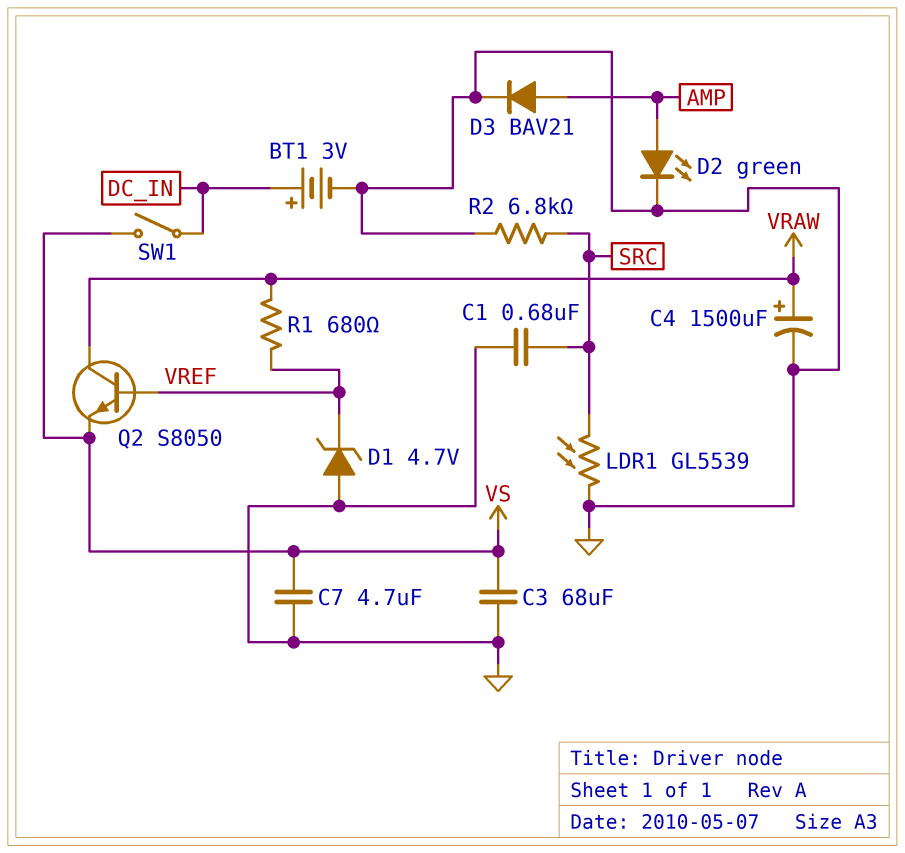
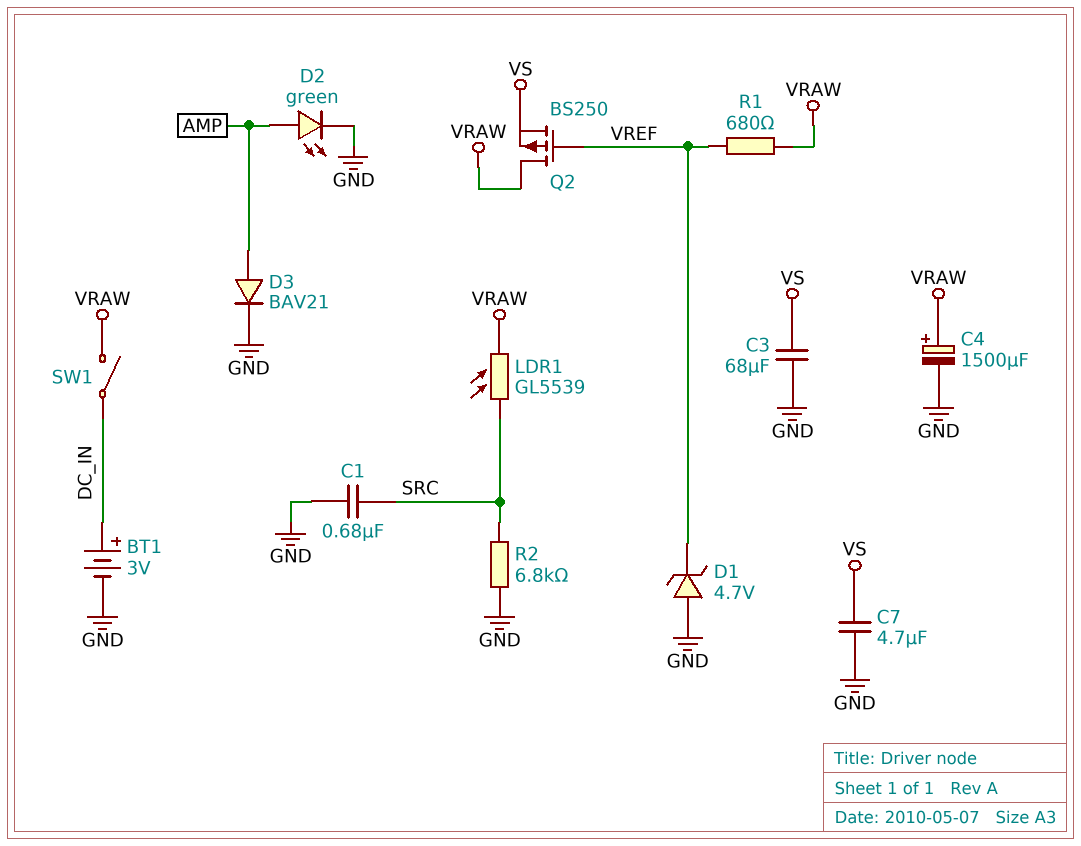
LDR1: GL5539 (GND, SRC) -> GL5539 (SRC, VRAW)
Q2: NPN S8050 (B VREF, C VRAW, E VS) -> PMOS BS250 (G VREF, D VRAW, S VS)
SW1: switch (DC_IN, VS) -> switch (DC_IN, VRAW)

